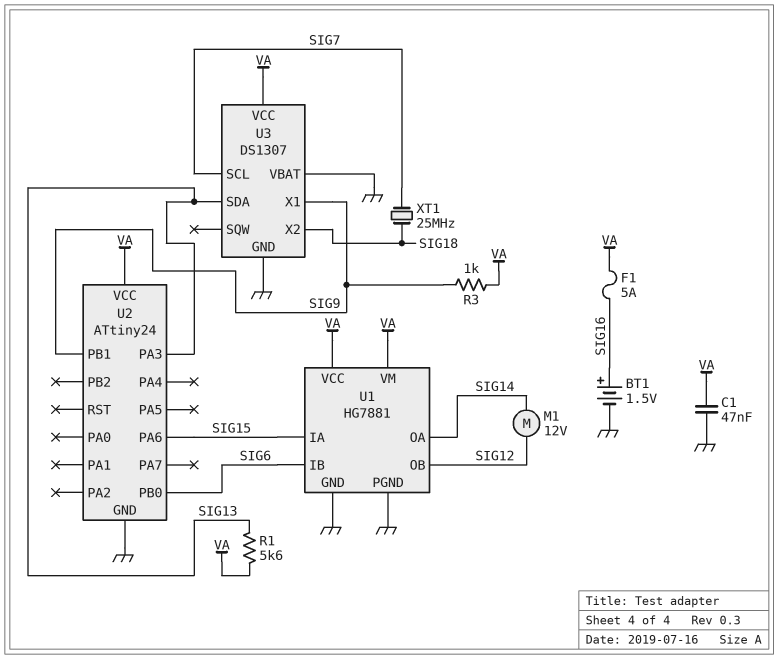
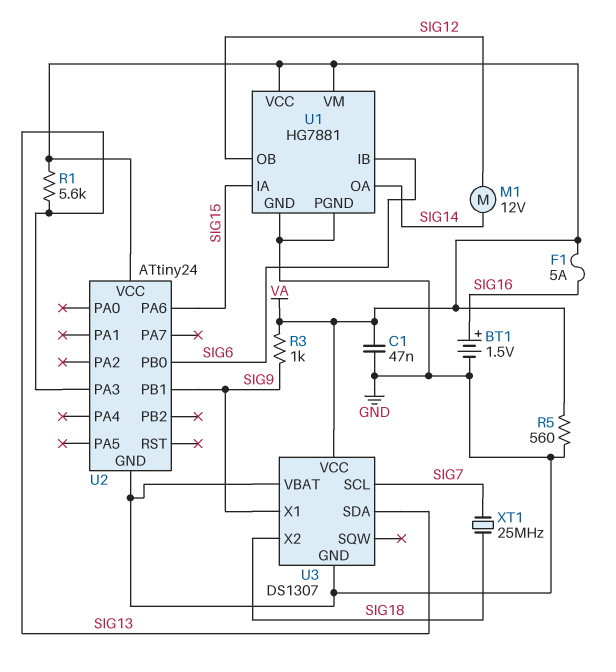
R5: none -> 560 (GND, VA)

